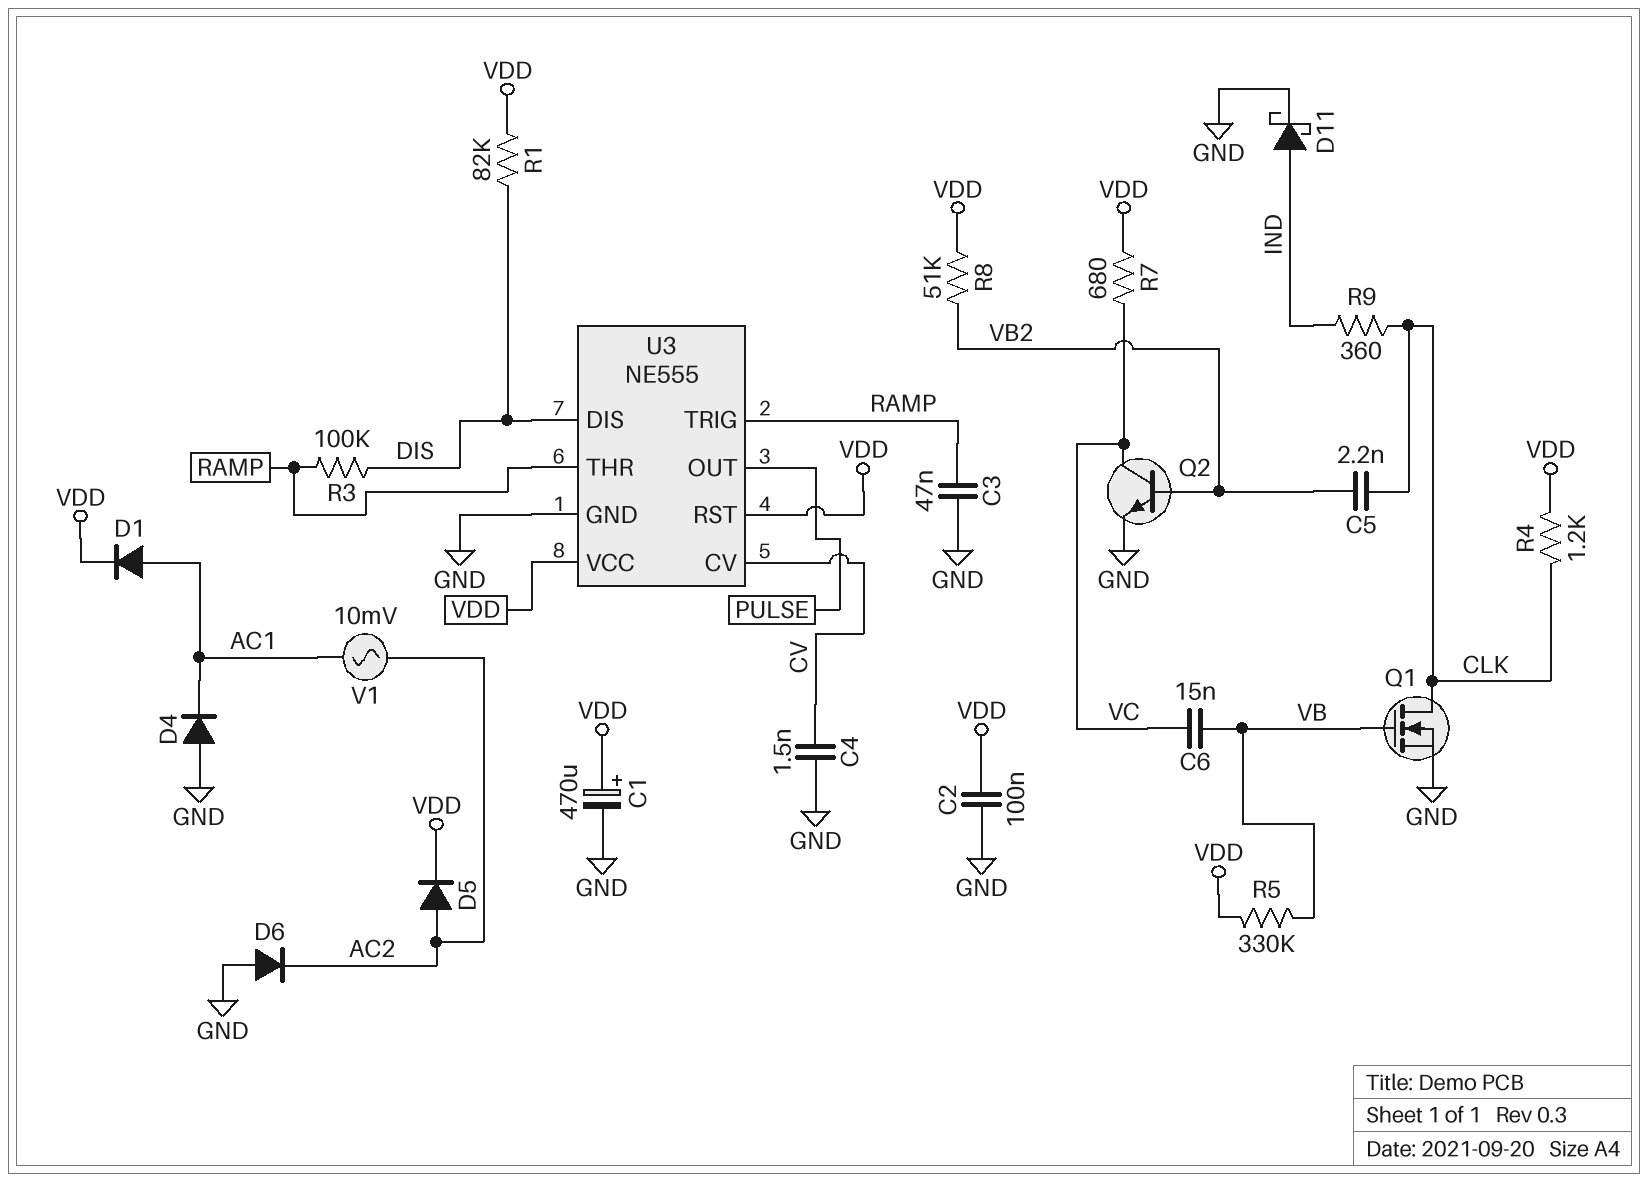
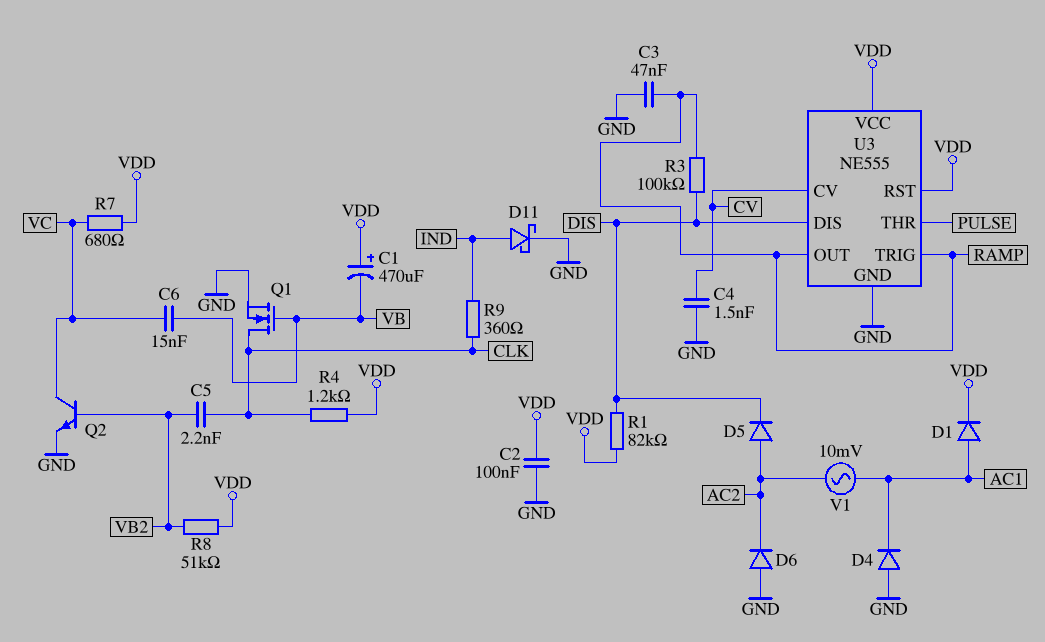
C1: 470uF (plus VDD, minus GND) -> 470uF (plus VDD, minus VB)
D5: diode (A AC2, K VDD) -> diode (A AC2, K DIS)
R5: 330k (VB, VDD) -> none
U3 pin OUT: PULSE -> RAMP
U3 pin THR: RAMP -> PULSE

